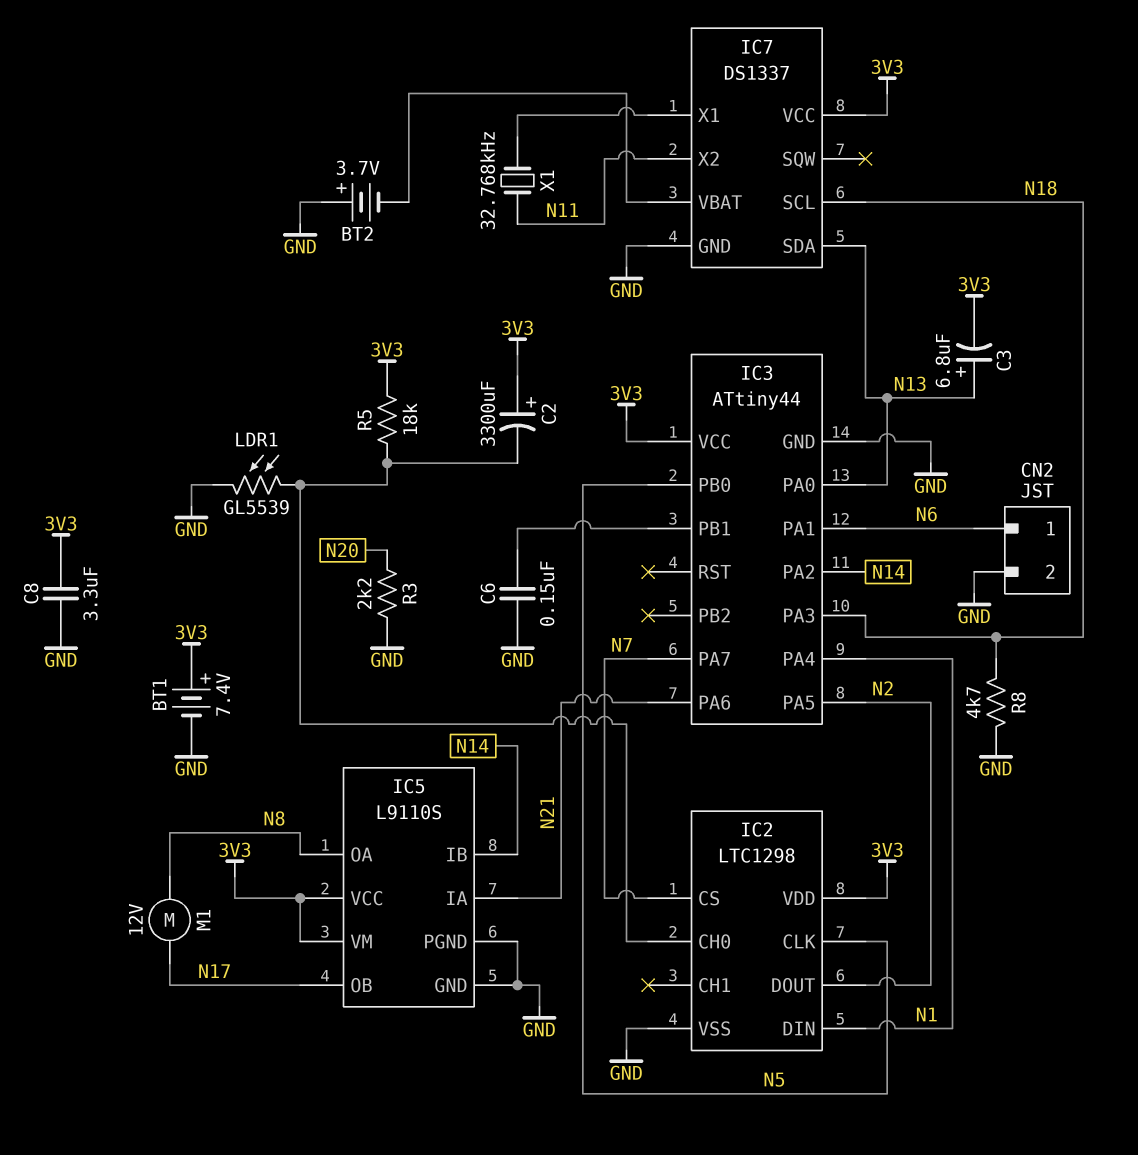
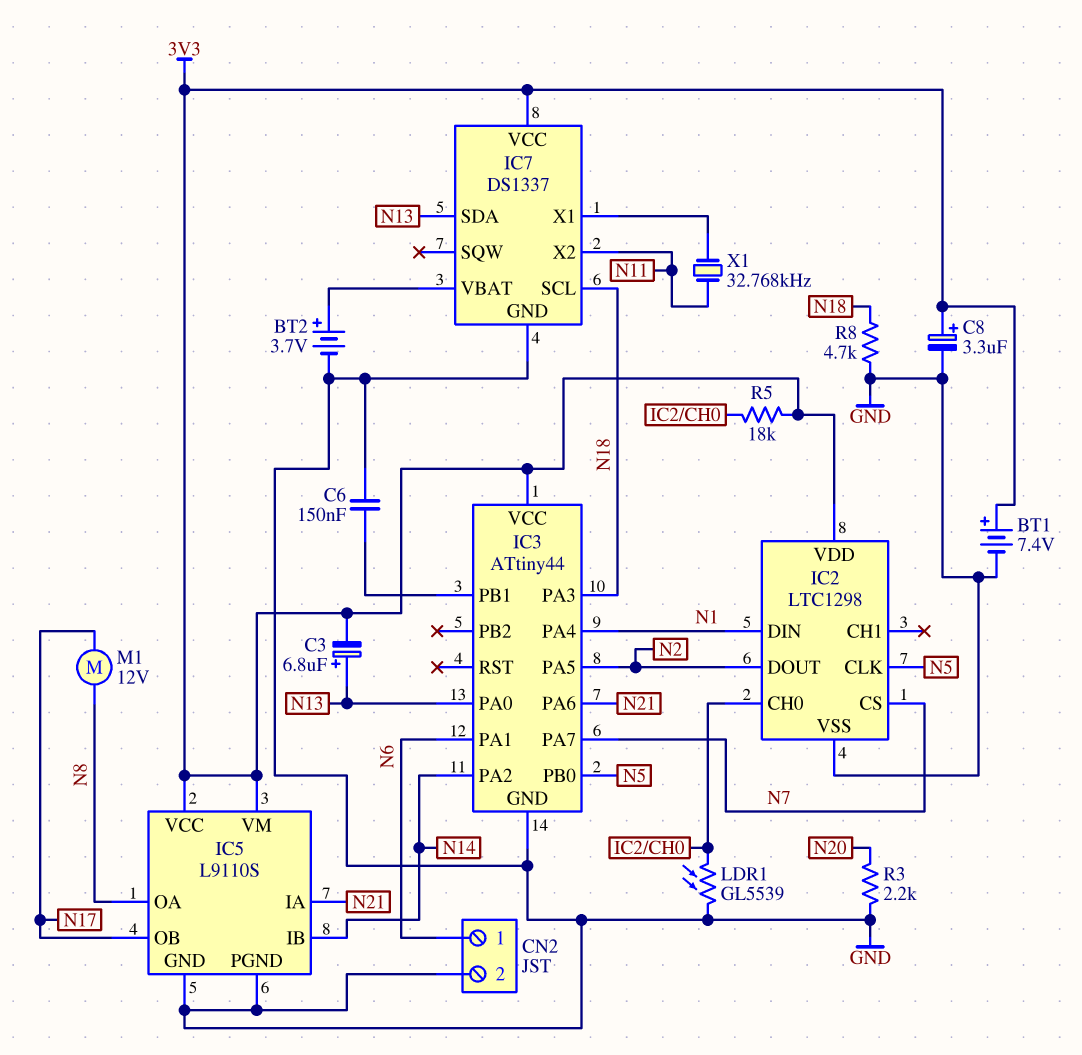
BT2: 3.7V (plus GND, minus IC7/VBAT) -> 3.7V (plus IC7/VBAT, minus GND)
C2: 3300uF (plus 3V3, minus IC2/CH0) -> none
C8: 3.3uF (3V3, GND) -> 3.3uF (plus 3V3, minus GND)

